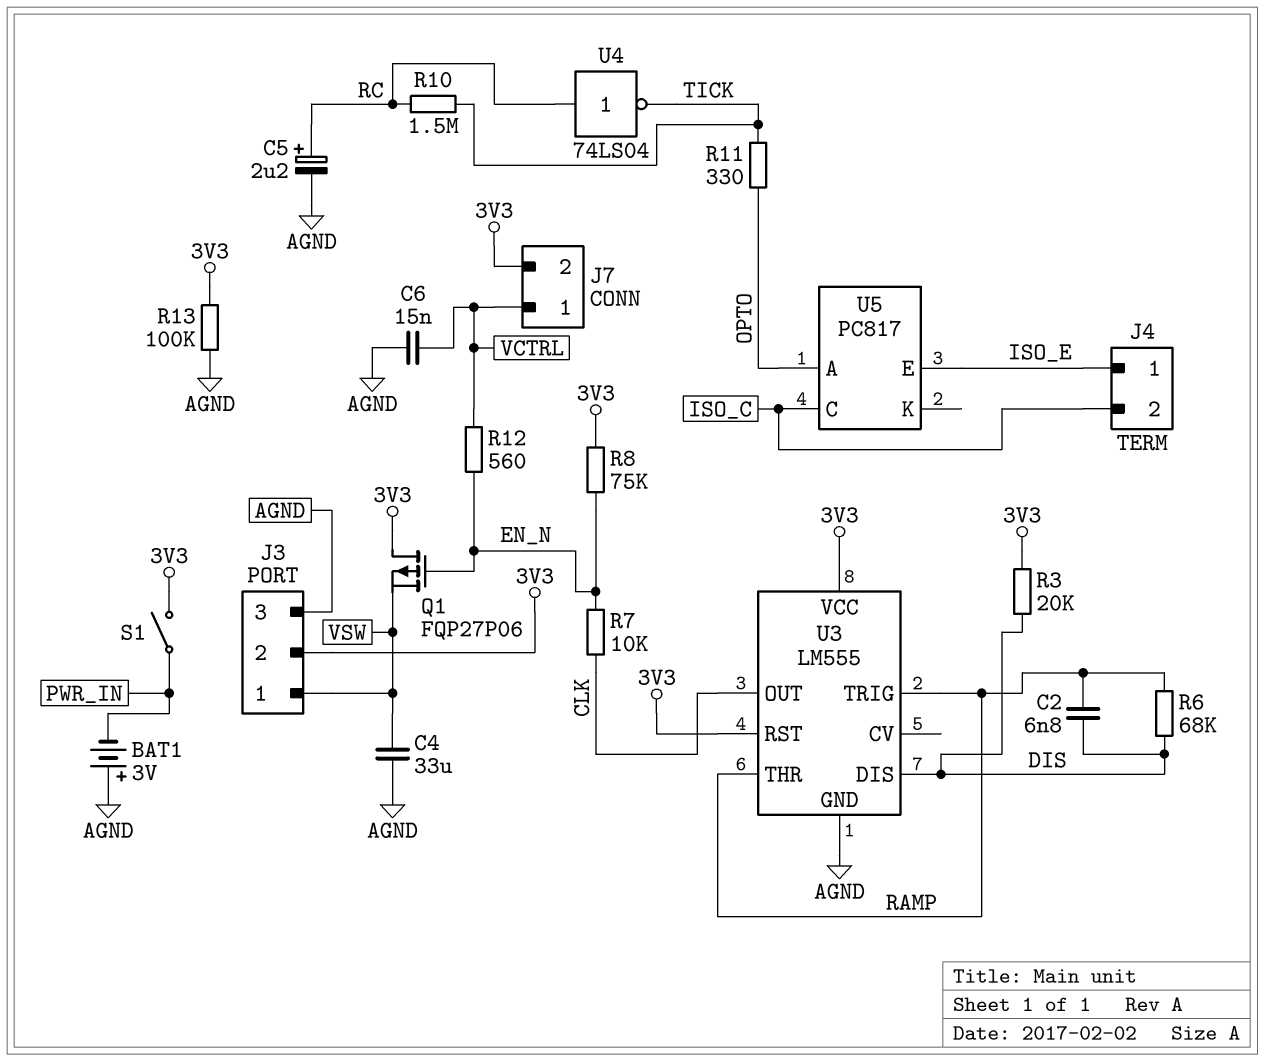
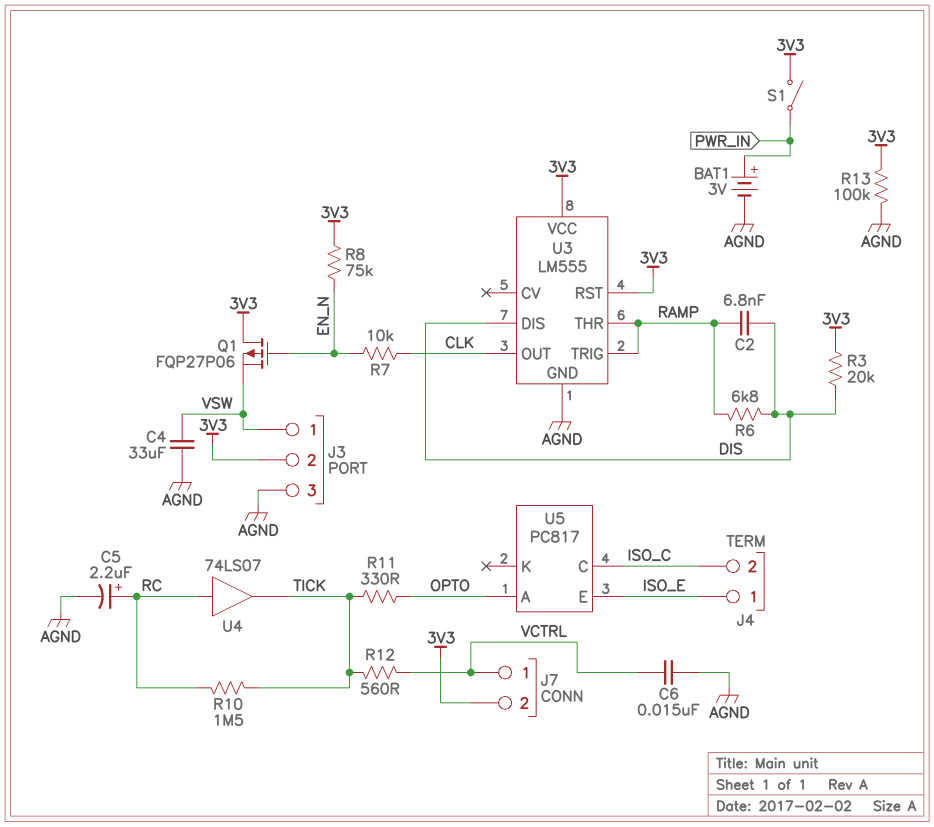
BAT1: 3V (plus AGND, minus PWR_IN) -> 3V (plus PWR_IN, minus AGND)
R6: 68k (DIS, RAMP) -> 6.8k (DIS, RAMP)
R12: 560 (EN_N, VCTRL) -> 560 (TICK, VCTRL)
U4: NOT 74LS04 (in RC, out TICK) -> buffer 74LS07 (in RC, out TICK)

